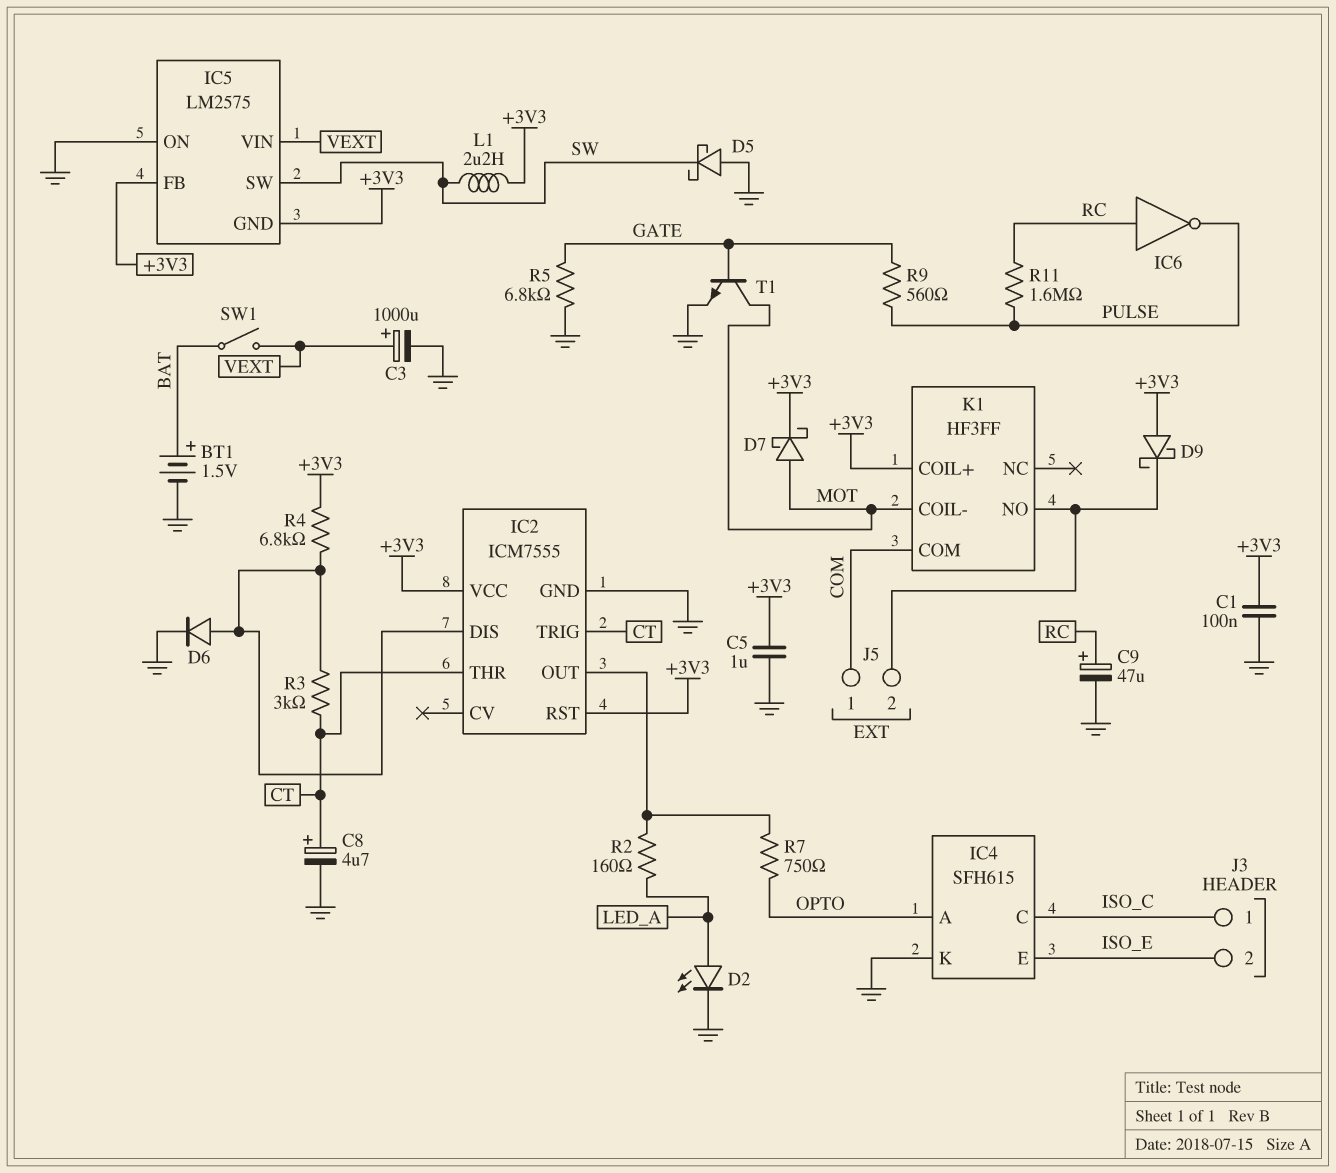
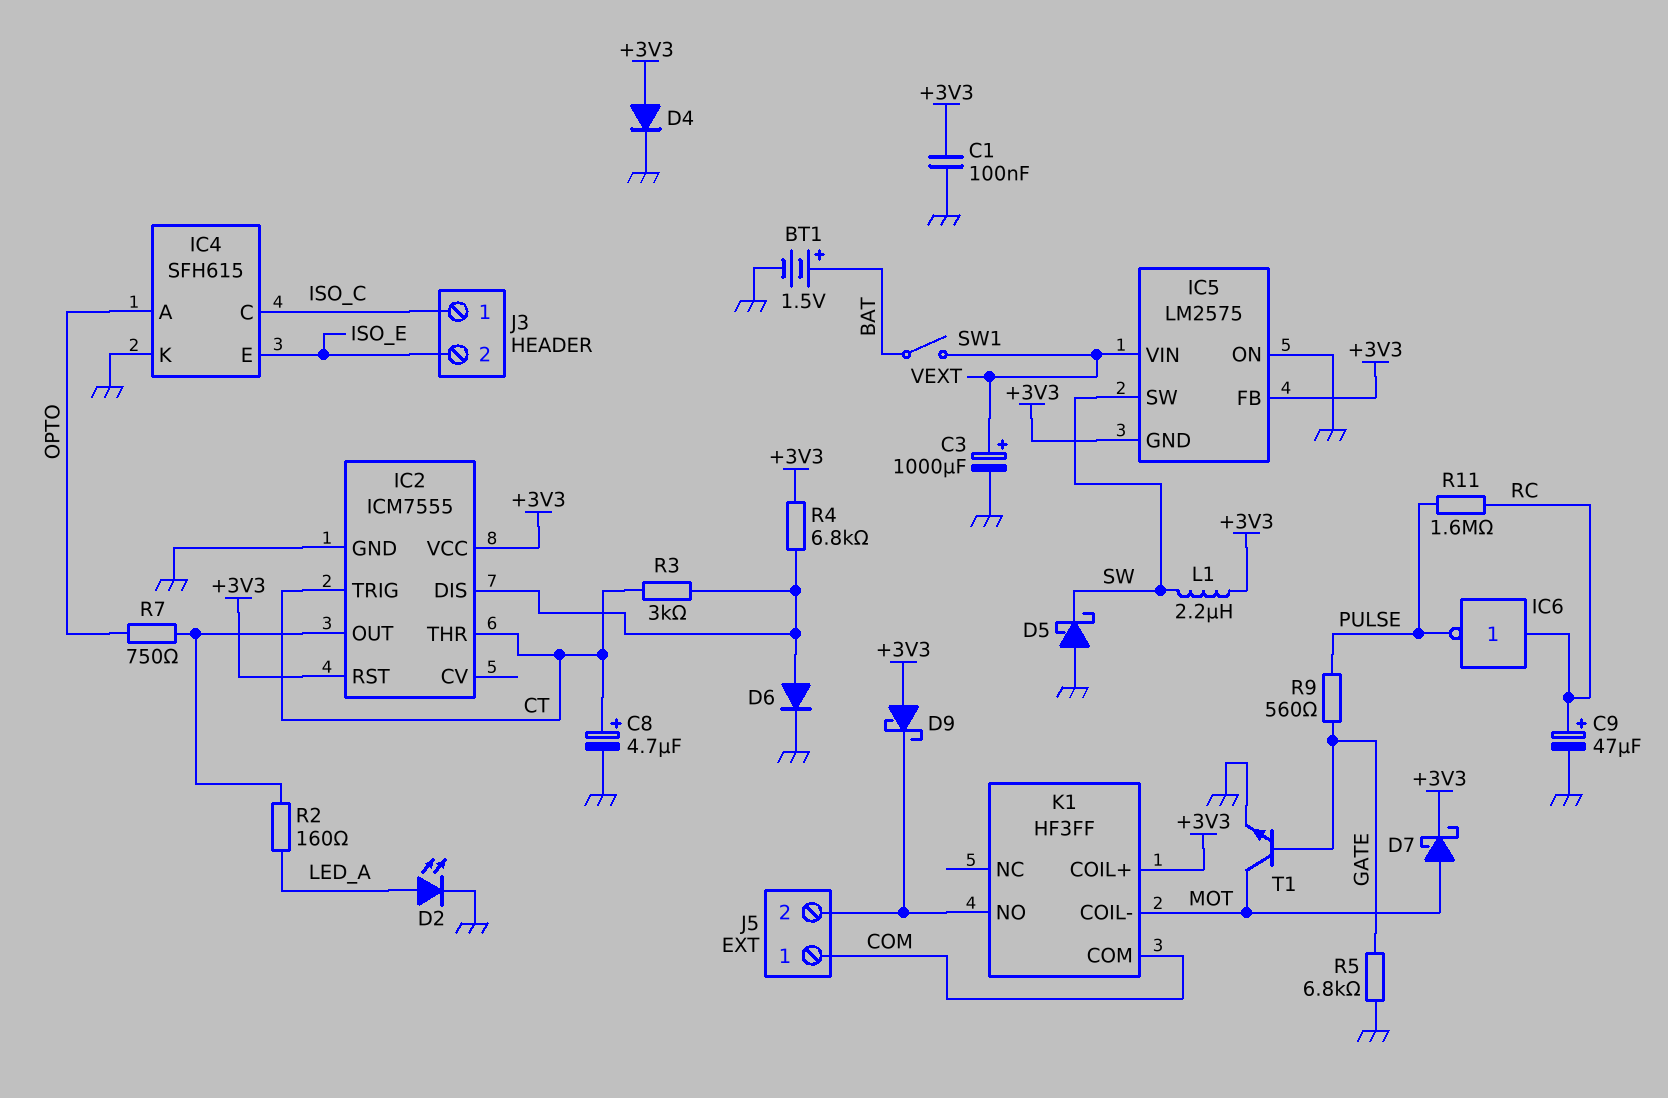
C5: 1uF (+3V3, GND) -> none
D4: none -> diode (A +3V3, K GND)

